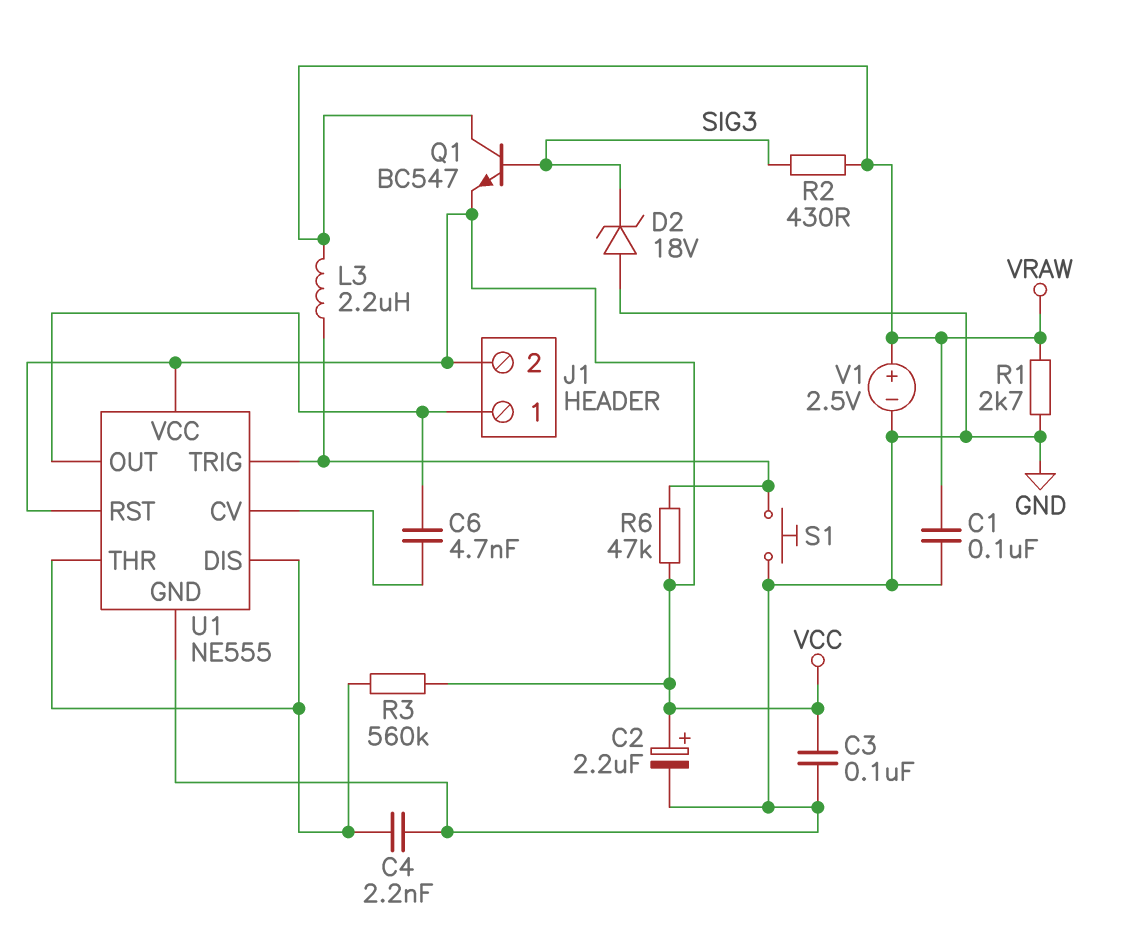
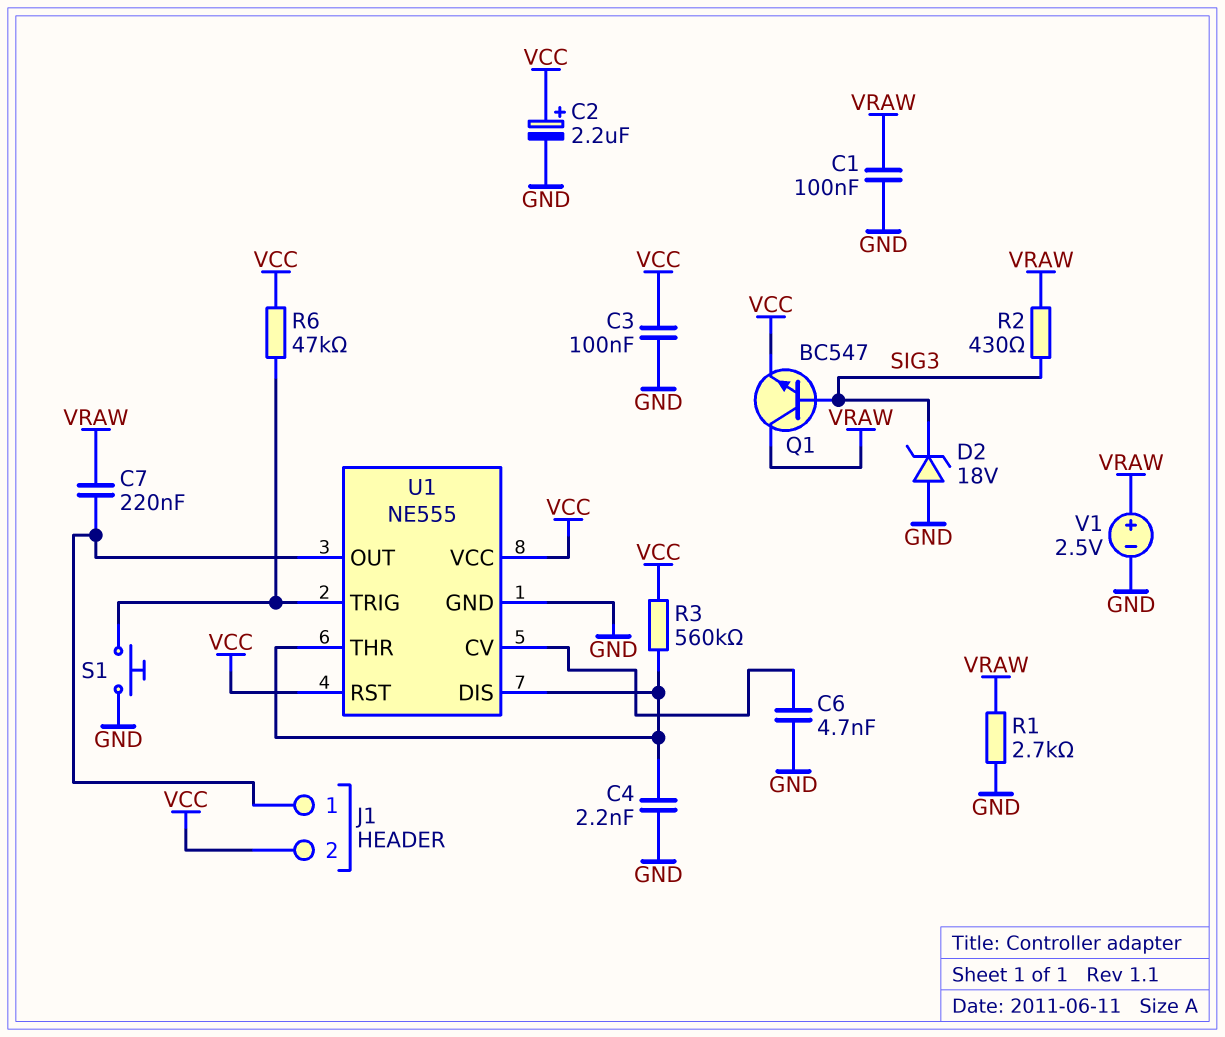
C6: 4.7nF (J1/1, U1/CV) -> 4.7nF (GND, U1/CV)
C7: none -> 220nF (J1/1, VRAW)
L3: 2.2uH (U1/TRIG, VRAW) -> none

